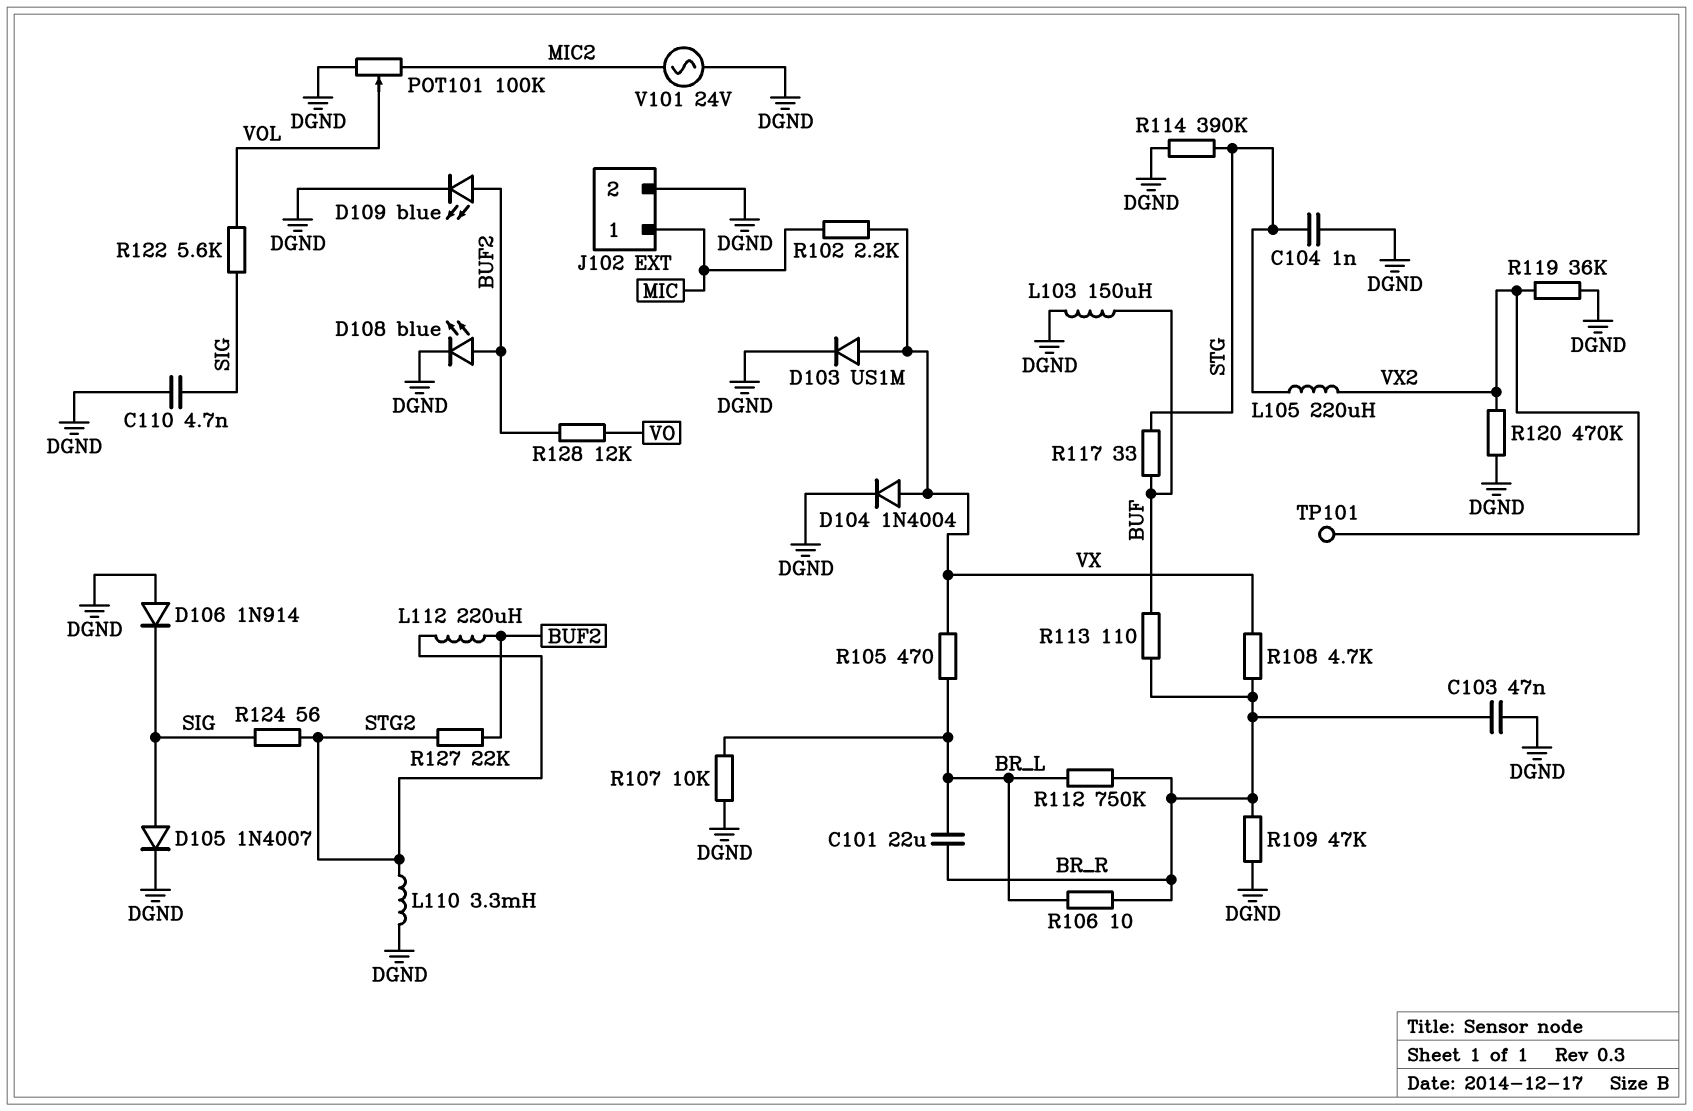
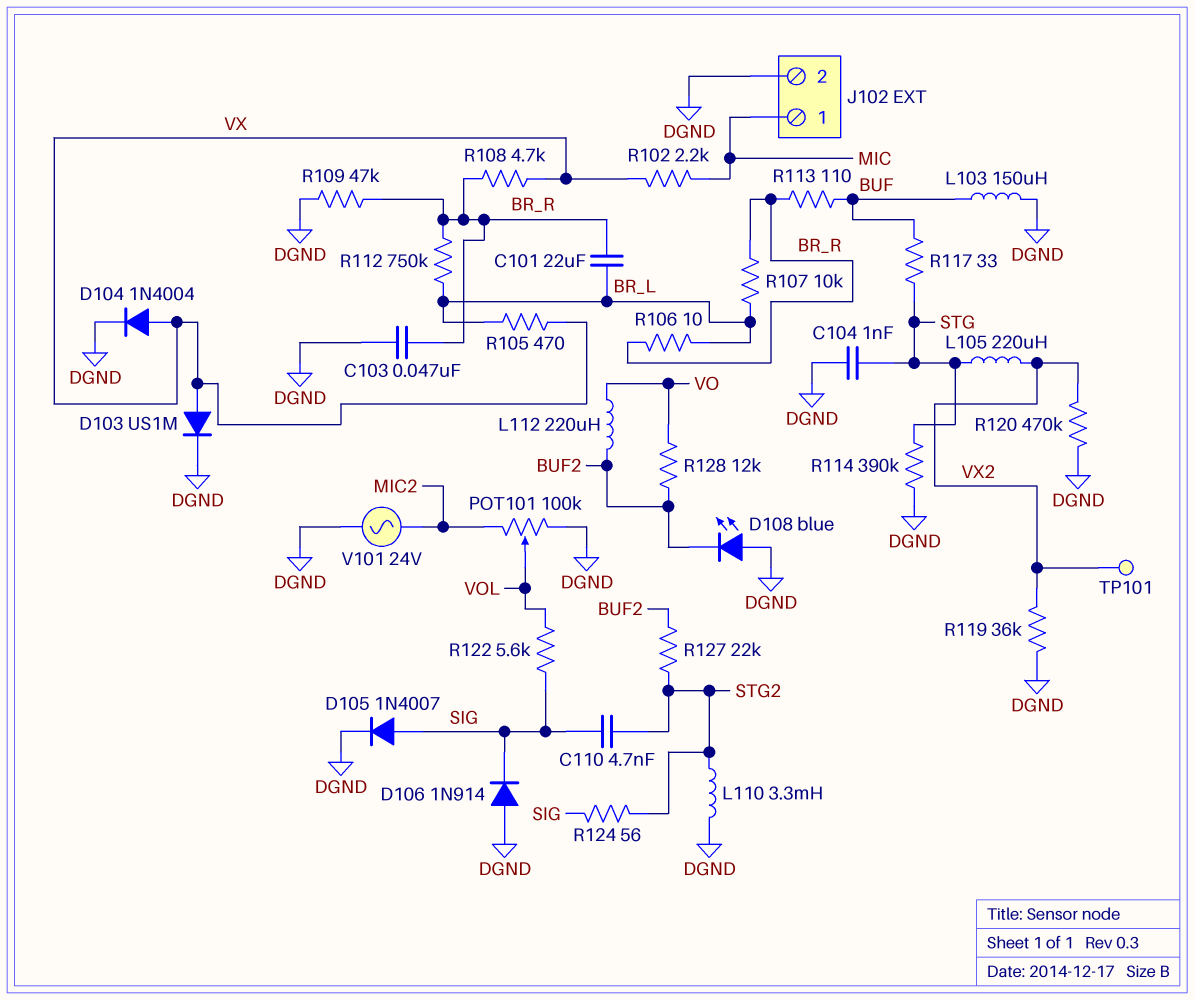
C110: 4.7nF (DGND, SIG) -> 4.7nF (SIG, STG2)
D108: LED blue (A BUF2, K DGND) -> LED blue (A DGND, K BUF2)
D109: LED blue (A BUF2, K DGND) -> none
L112: 220uH (BUF2, STG2) -> 220uH (BUF2, VO)
R107: 10k (BR_L, DGND) -> 10k (BR_L, BR_R)

